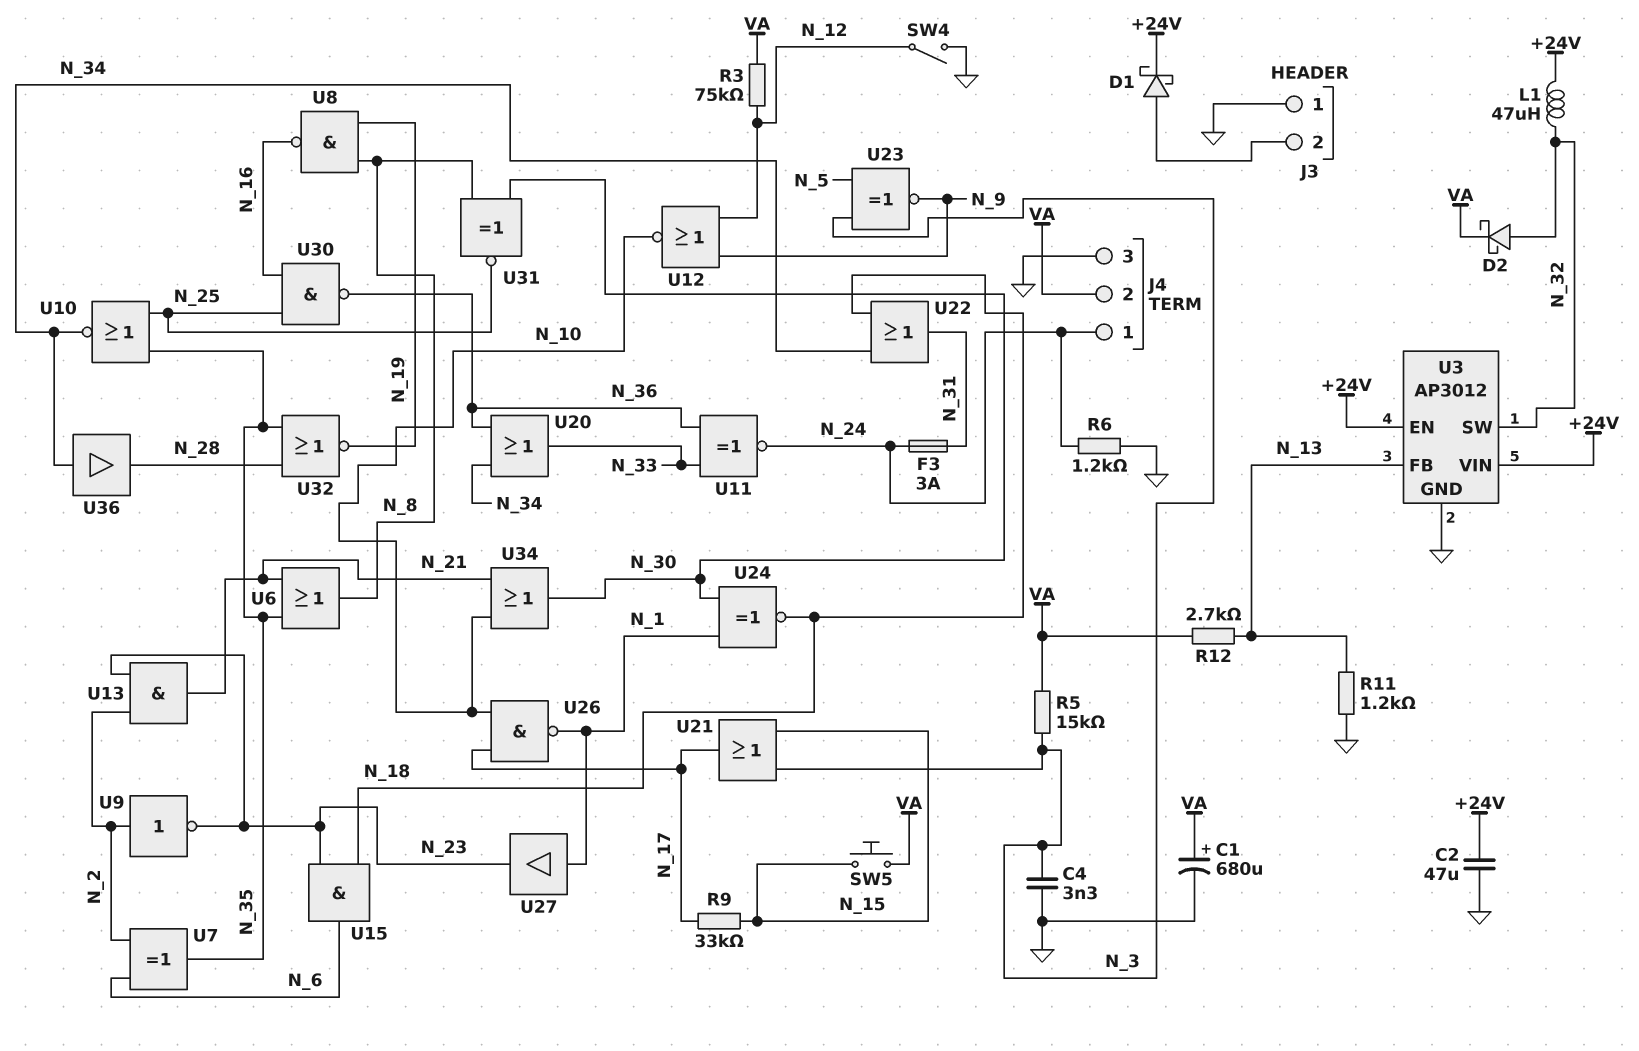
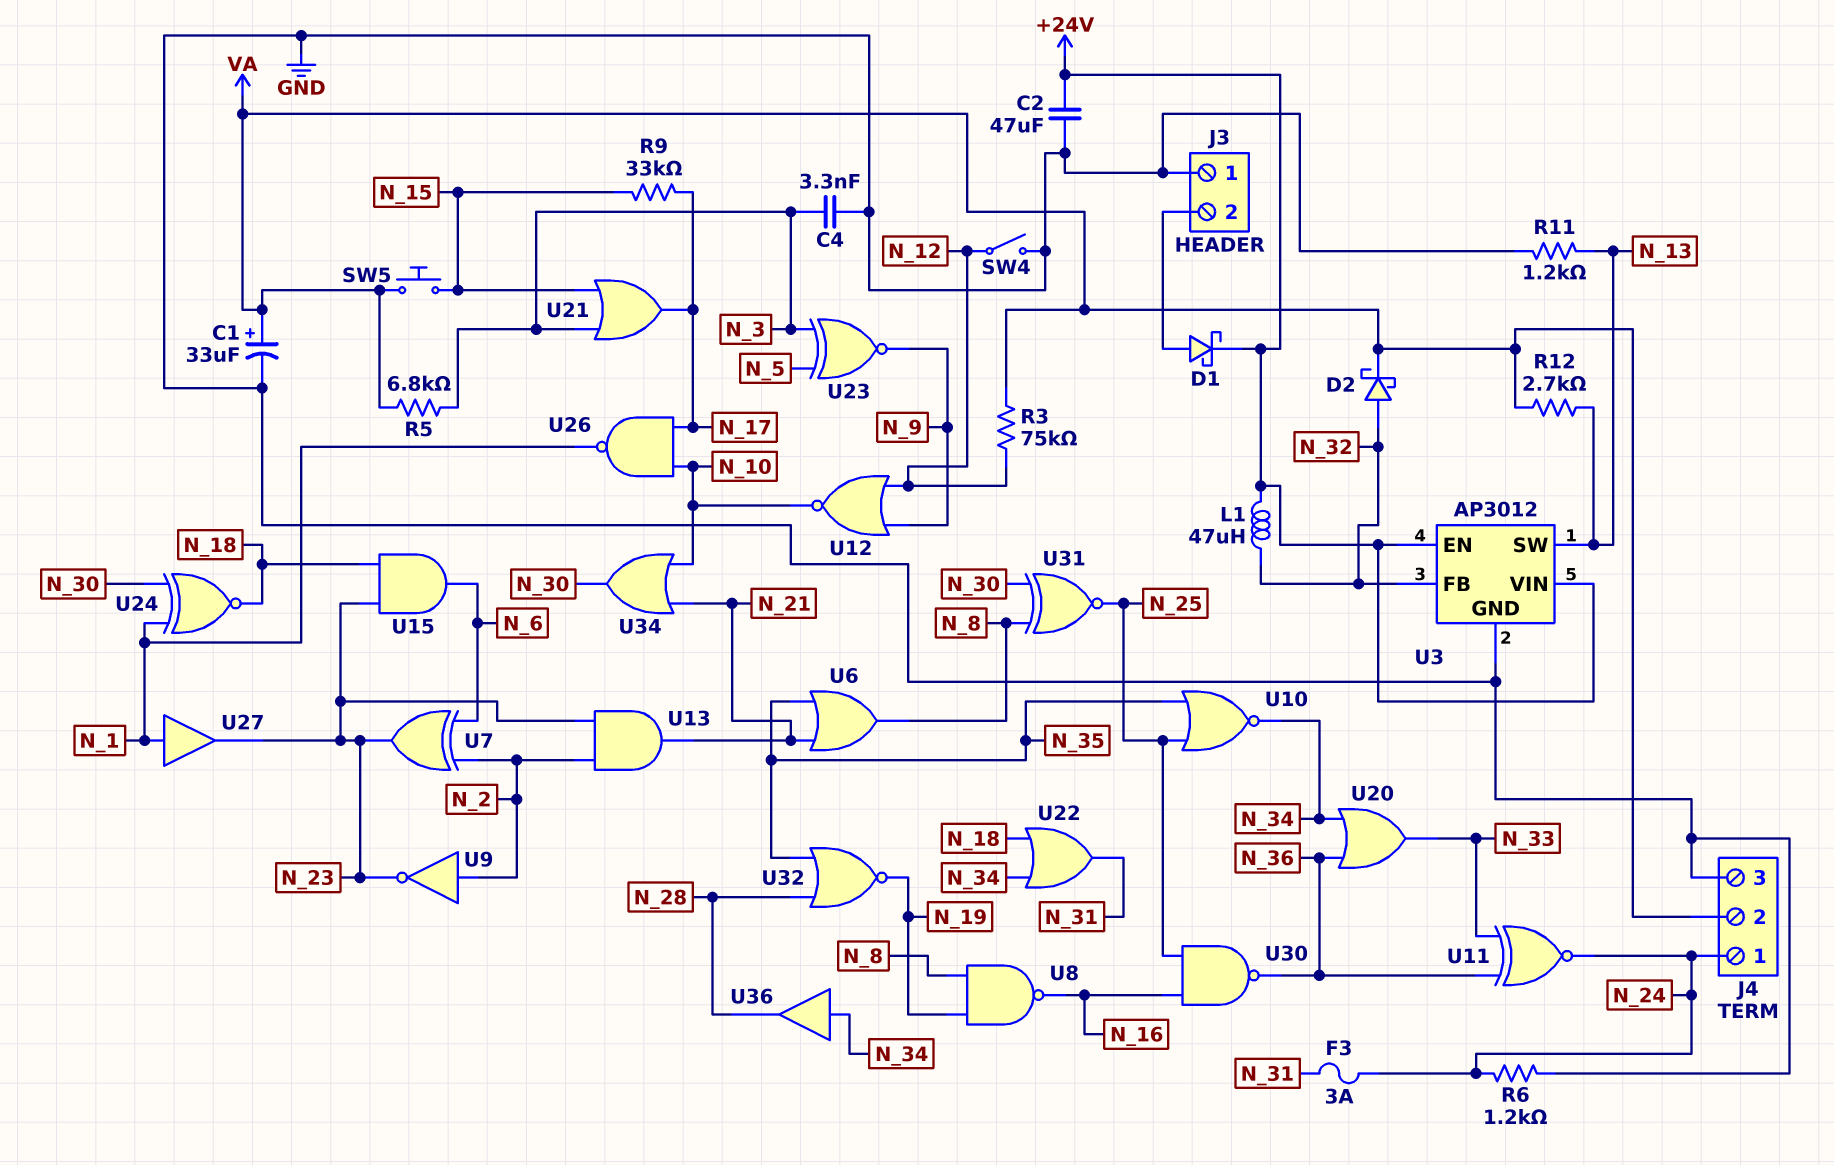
C1: 680uF (plus VA, minus GND) -> 33uF (plus VA, minus GND)
R5: 15k (N_3, VA) -> 6.8k (N_3, VA)
U3 pin FB: N_13 -> N_32
U3 pin SW: N_32 -> N_13
U7: XOR (in N_2, in N_6, out N_35) -> XOR (in N_2, in N_6, out N_23)

